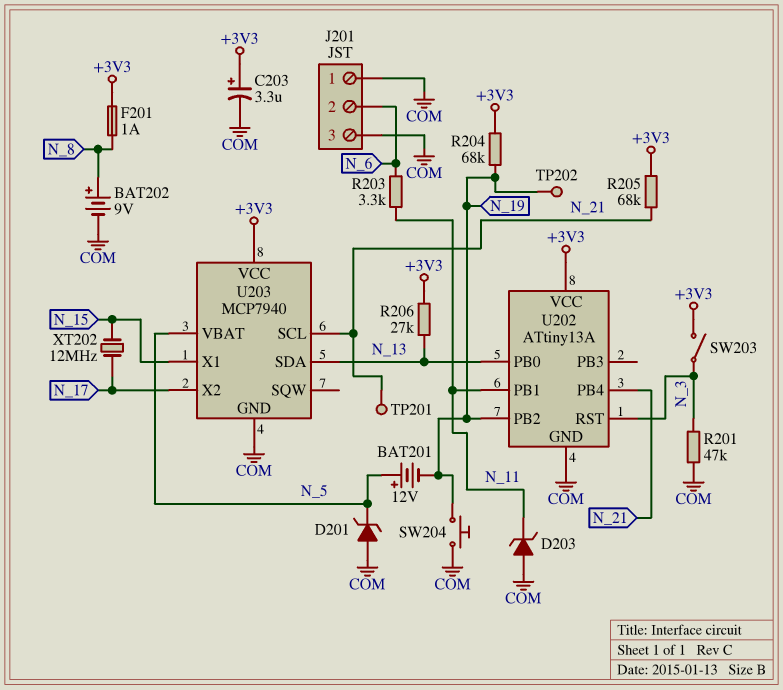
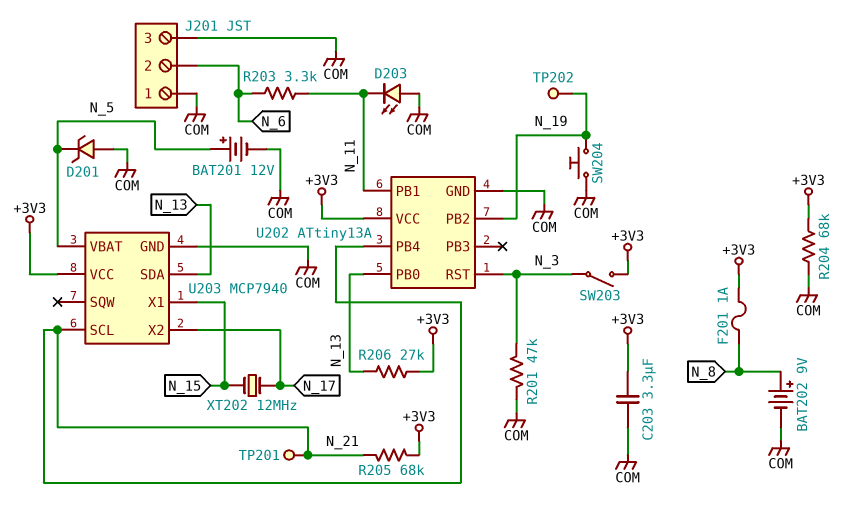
BAT201: 12V (plus N_5, minus N_19) -> 12V (plus N_5, minus COM)
C203: 3.3uF (plus +3V3, minus COM) -> 3.3uF (+3V3, COM)
D203: zener (A COM, K N_11) -> LED (A COM, K N_11)
R204: 68k (+3V3, N_19) -> 68k (+3V3, COM)

